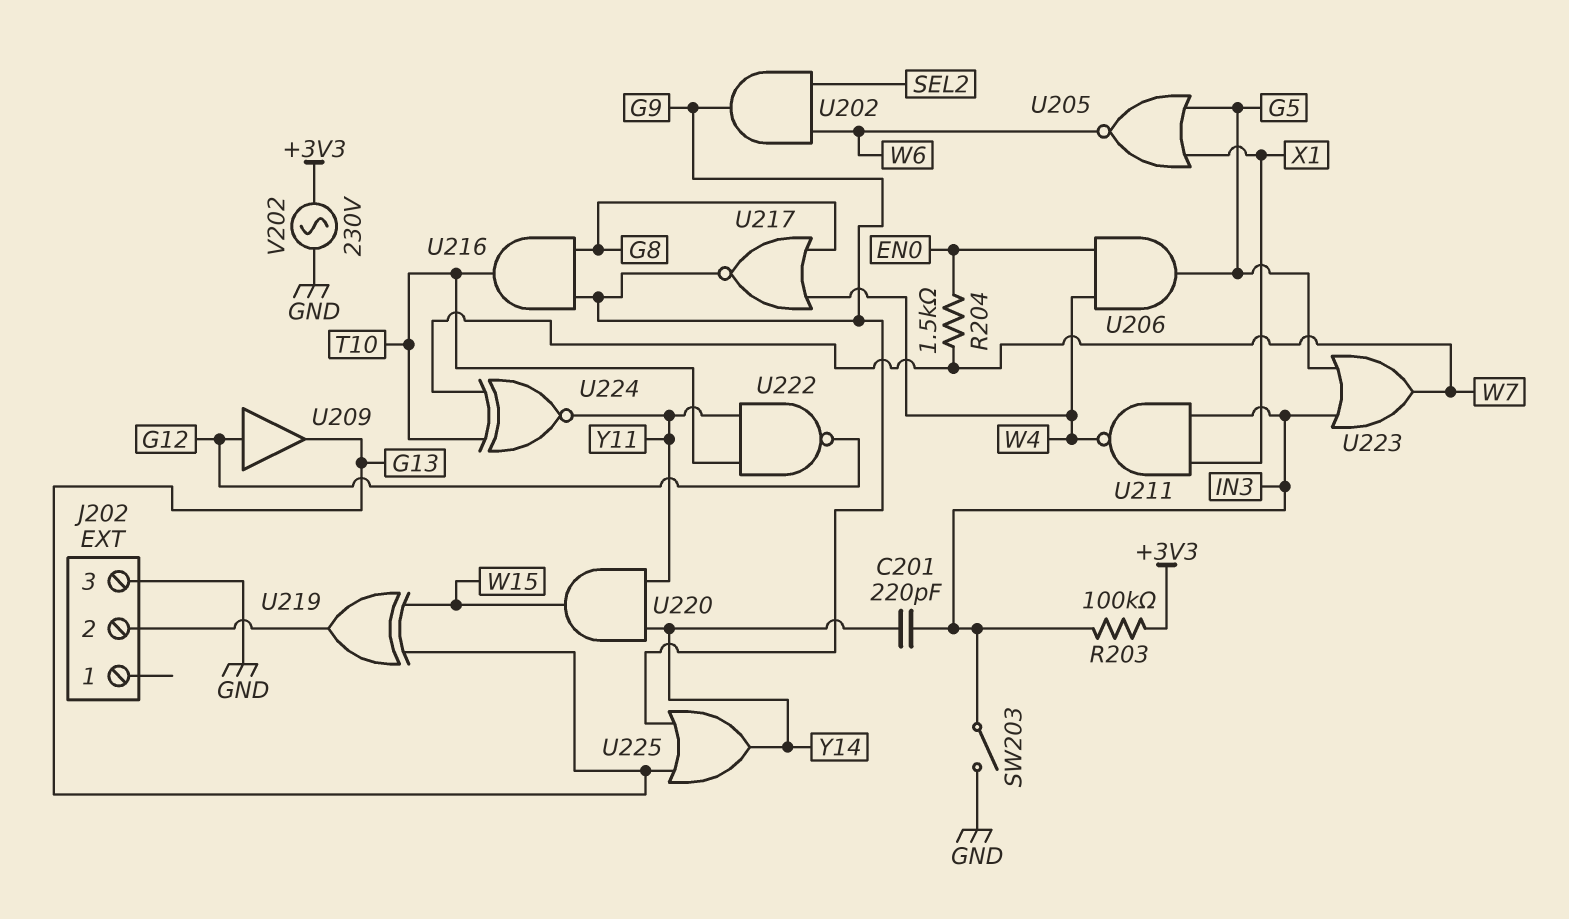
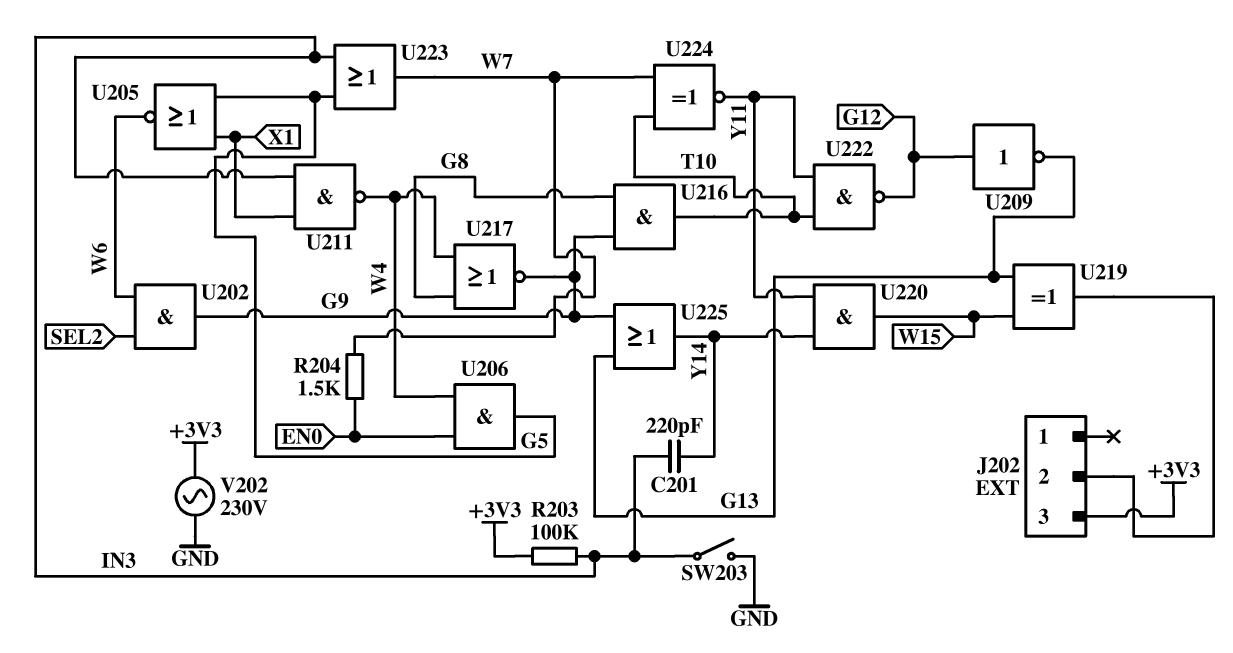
J202 pin 3: GND -> +3V3
U209: buffer (in G12, out G13) -> NOT (in G12, out G13)

